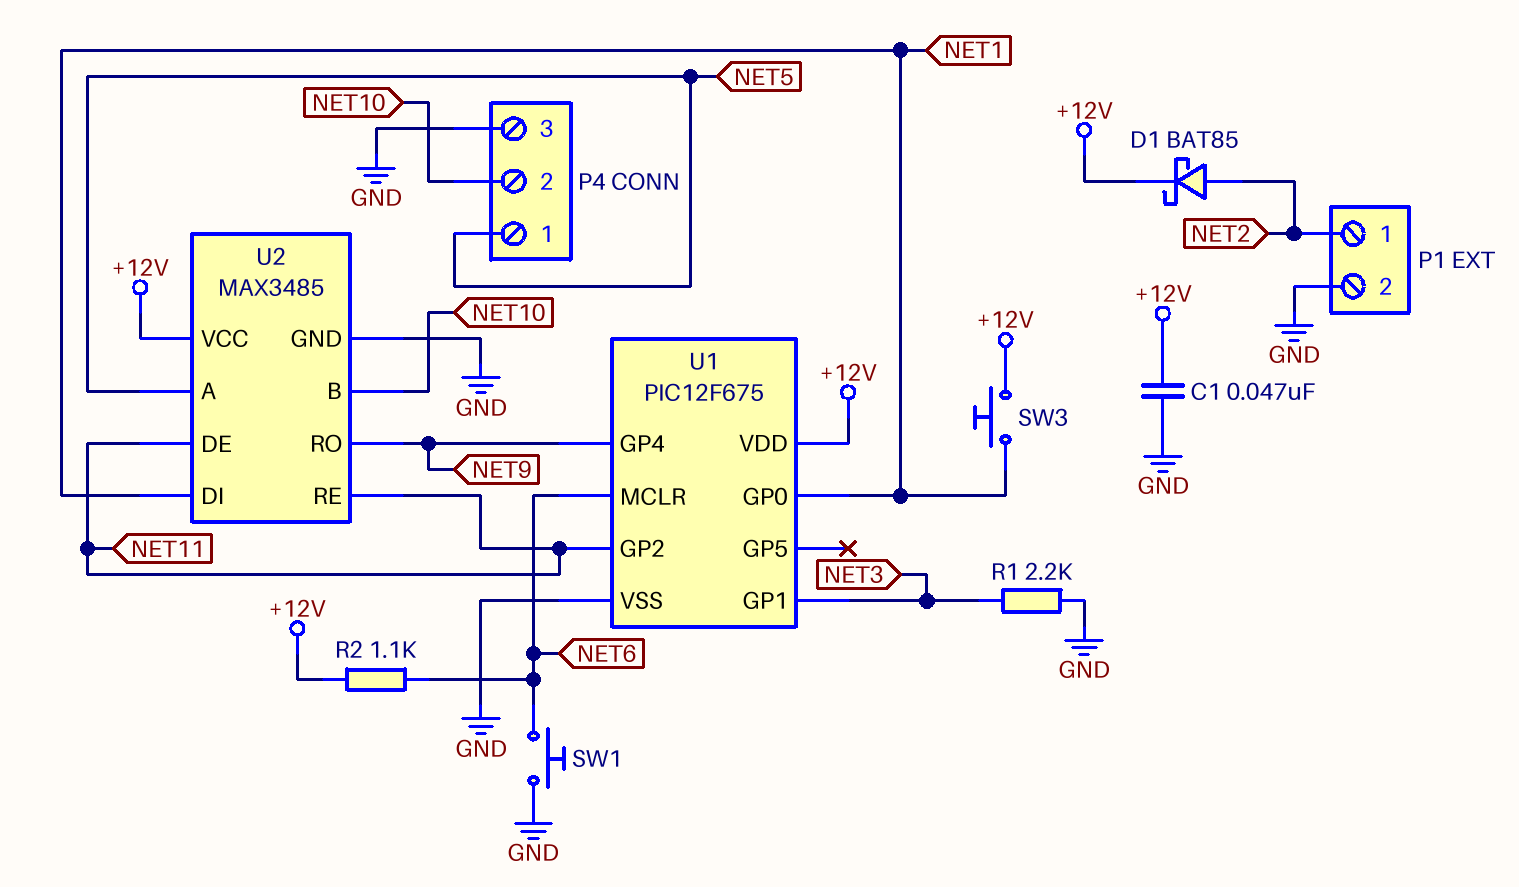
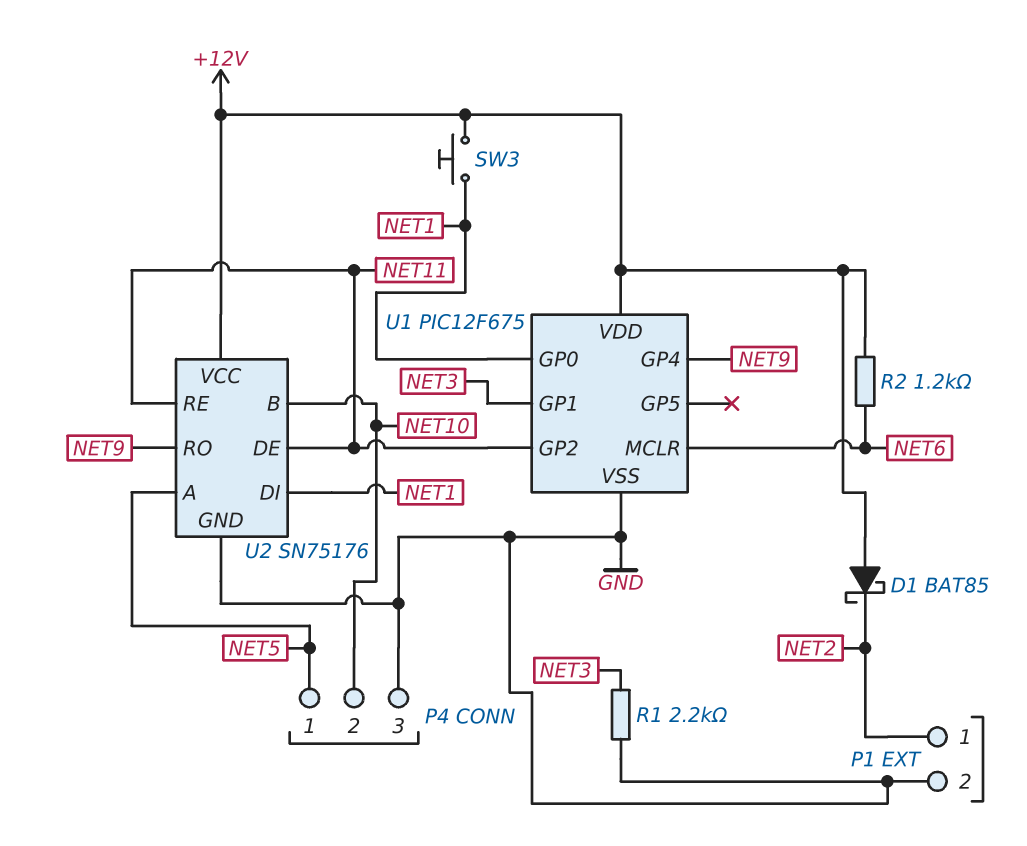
C1: 47nF (+12V, GND) -> none
D1: schottky BAT85 (A NET2, K +12V) -> schottky BAT85 (A +12V, K NET2)
R2: 1.1k (+12V, NET6) -> 1.2k (+12V, NET6)
SW1: button (GND, NET6) -> none
U2: MAX3485 -> SN75176

